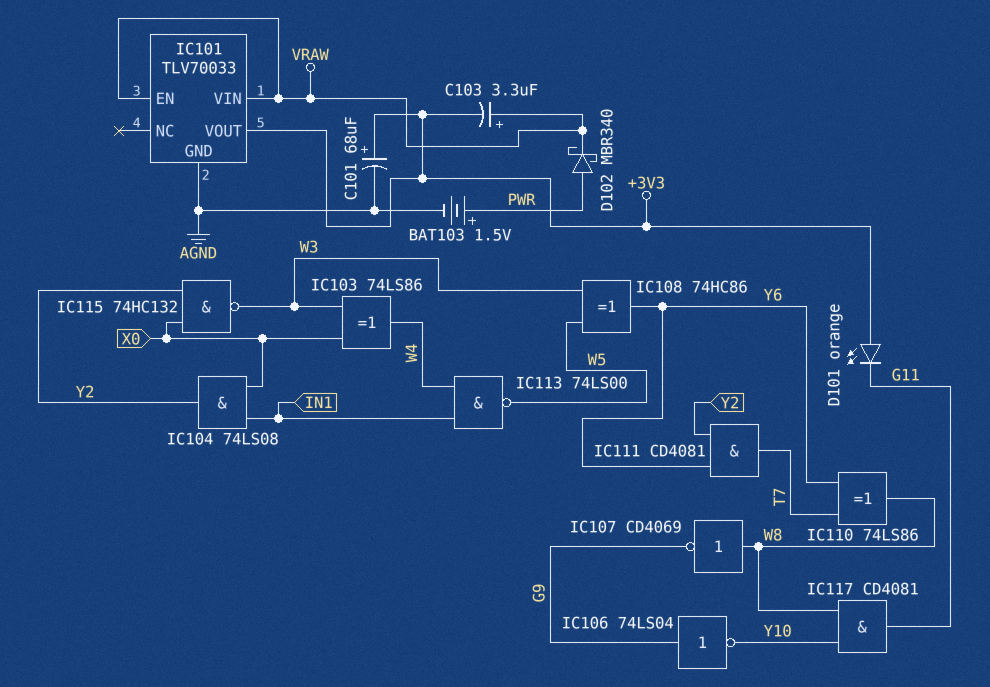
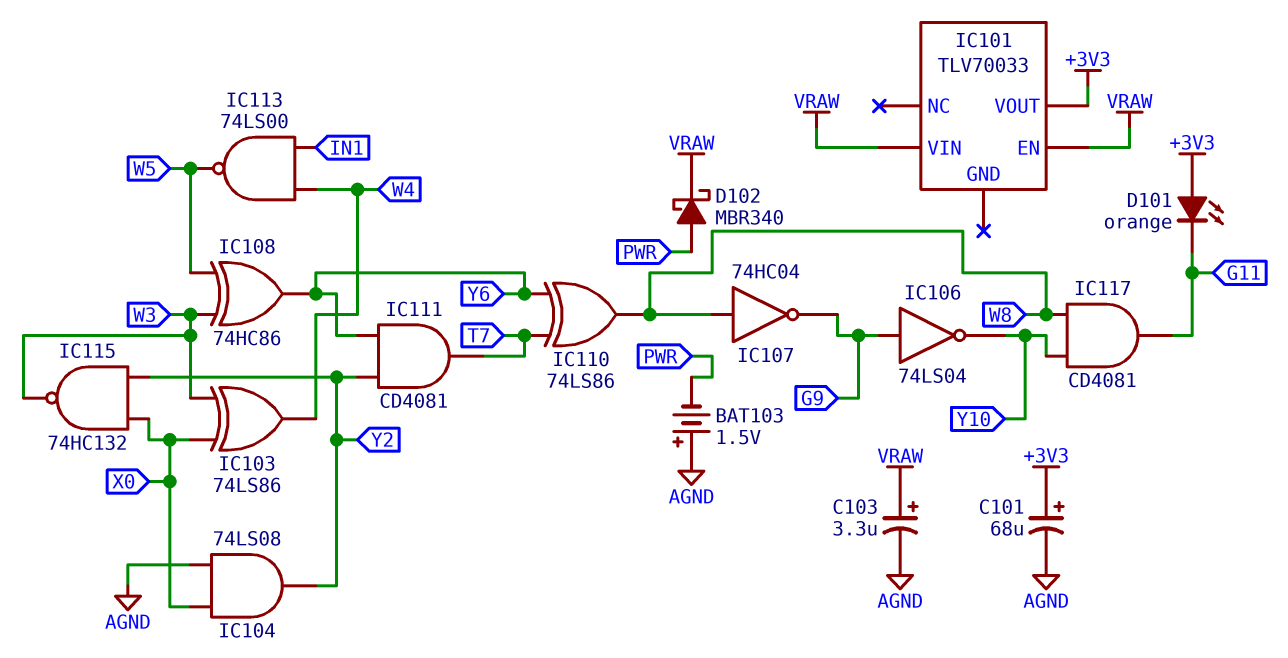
BAT103: 1.5V (plus PWR, minus AGND) -> 1.5V (plus AGND, minus PWR)
C103: 3.3uF (plus VRAW, minus +3V3) -> 3.3uF (plus VRAW, minus AGND)
IC101 pin GND: AGND -> none
IC104: AND 74LS08 (in IN1, in X0, out Y2) -> AND 74LS08 (in AGND, in X0, out Y2)
IC107: NOT CD4069 (in W8, out G9) -> NOT 74HC04 (in W8, out G9)

